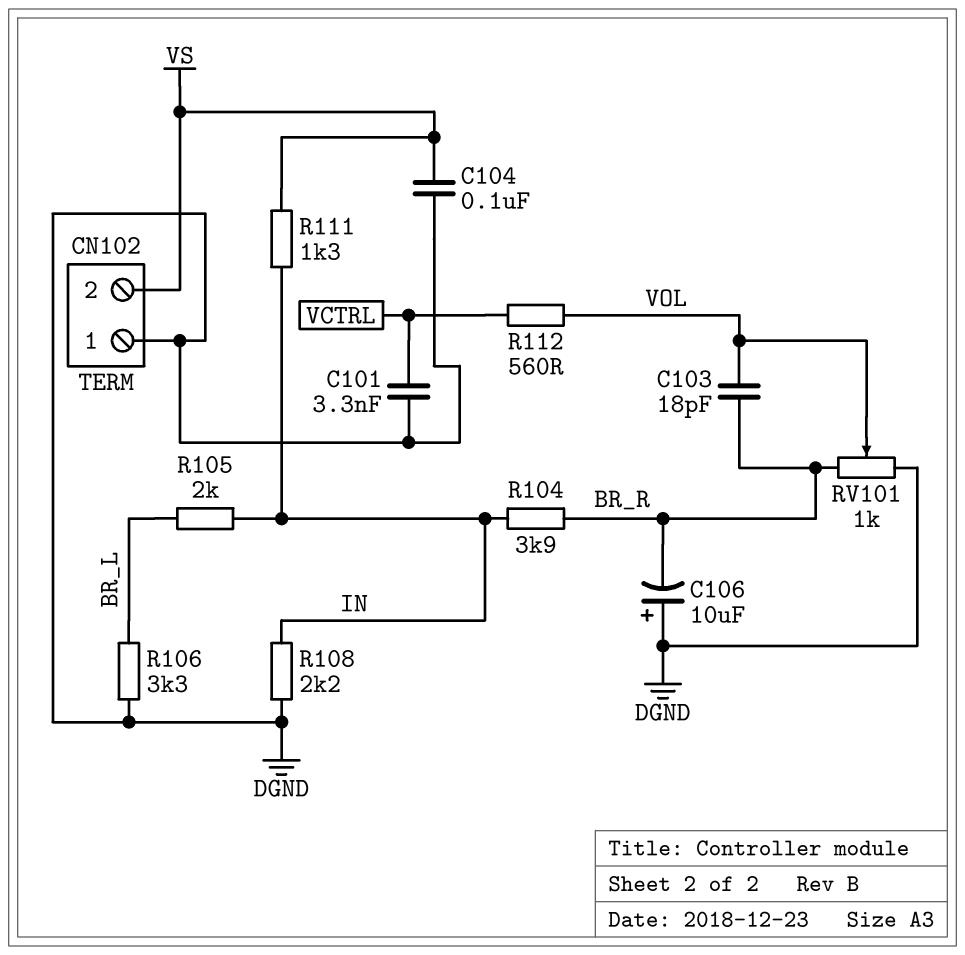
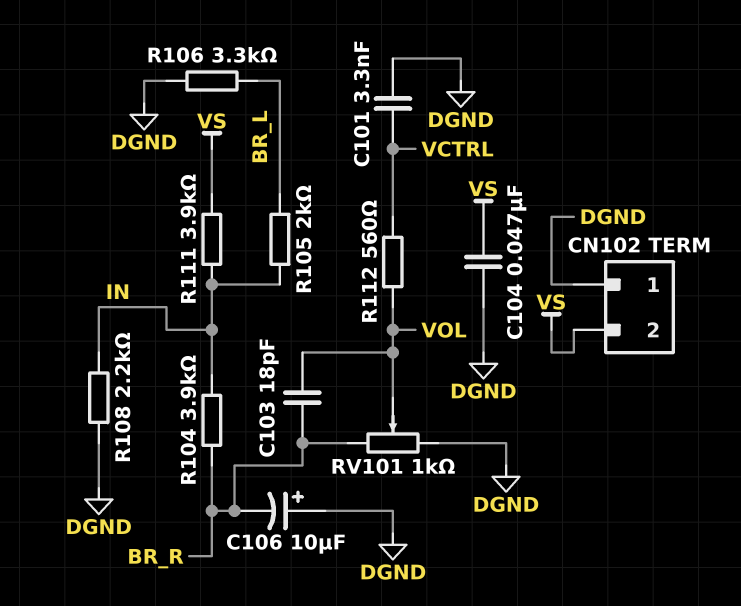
C104: 100nF (DGND, VS) -> 47nF (DGND, VS)
R111: 1.3k (IN, VS) -> 3.9k (IN, VS)

